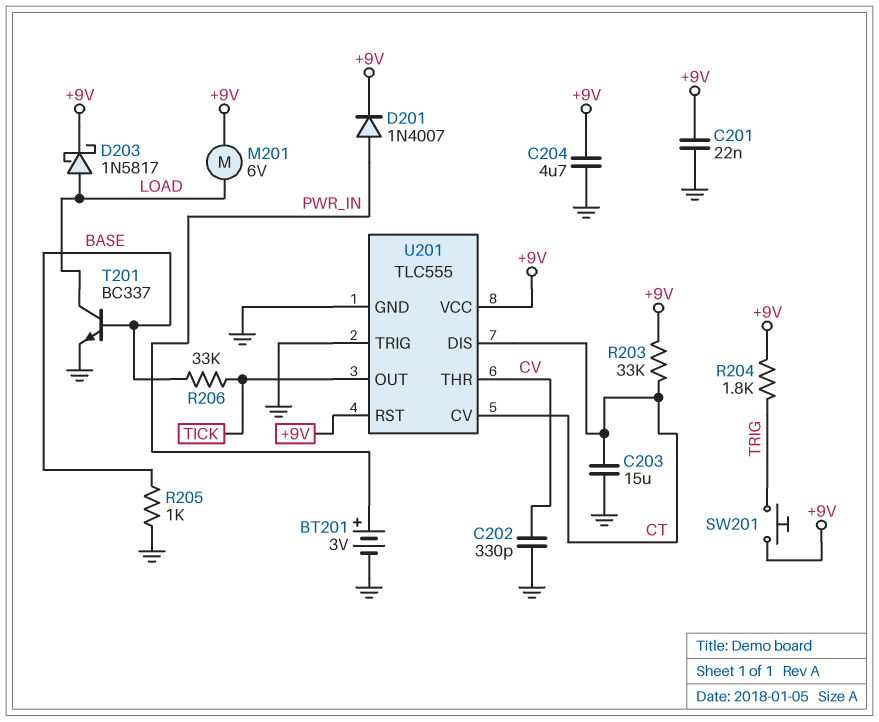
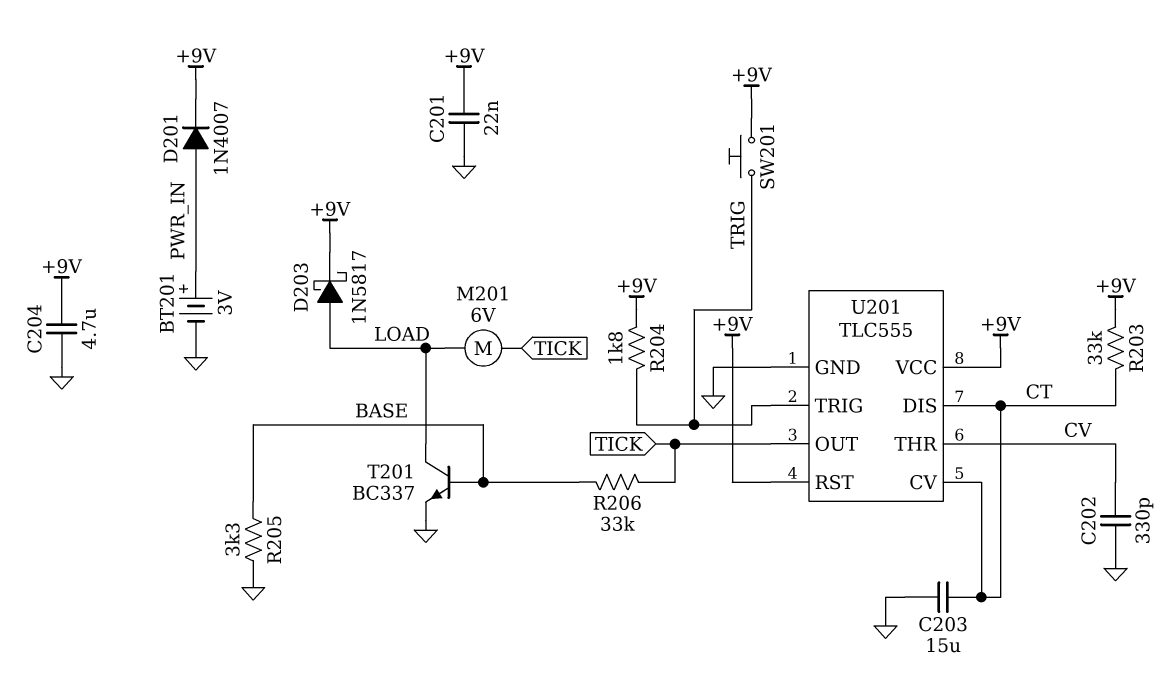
M201: motor 6V (+9V, LOAD) -> motor 6V (LOAD, TICK)
R205: 1k (BASE, GND) -> 3.3k (BASE, GND)
U201 pin TRIG: GND -> TRIG

